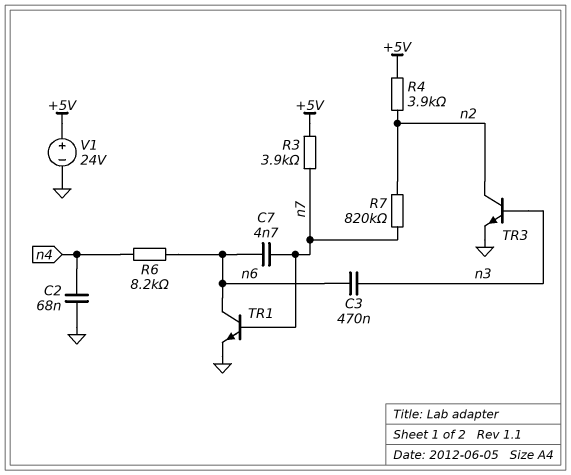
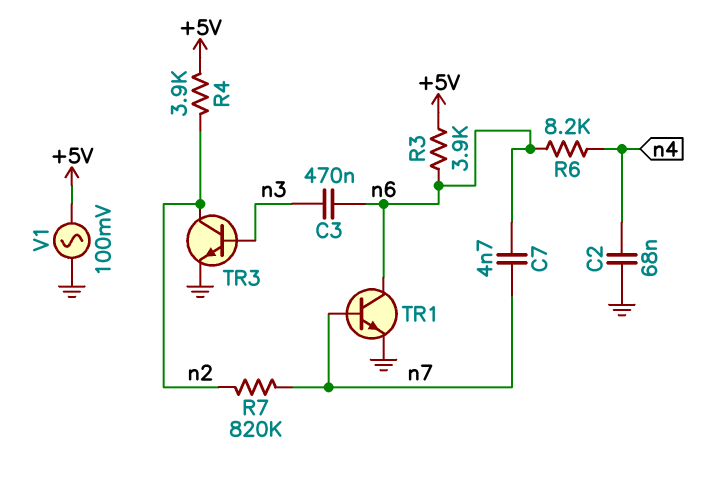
R3: 3.9k (+5V, n7) -> 3.9k (+5V, n6)
V1: 24V (plus +5V, minus GND) -> AC 100mV (+5V, GND)

